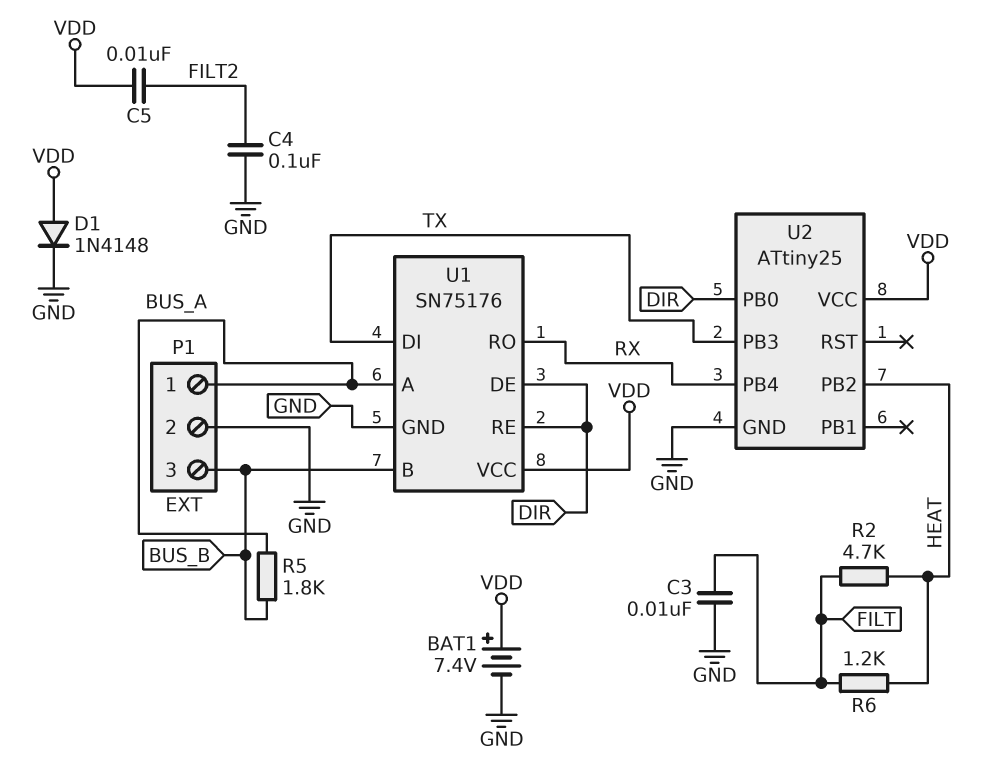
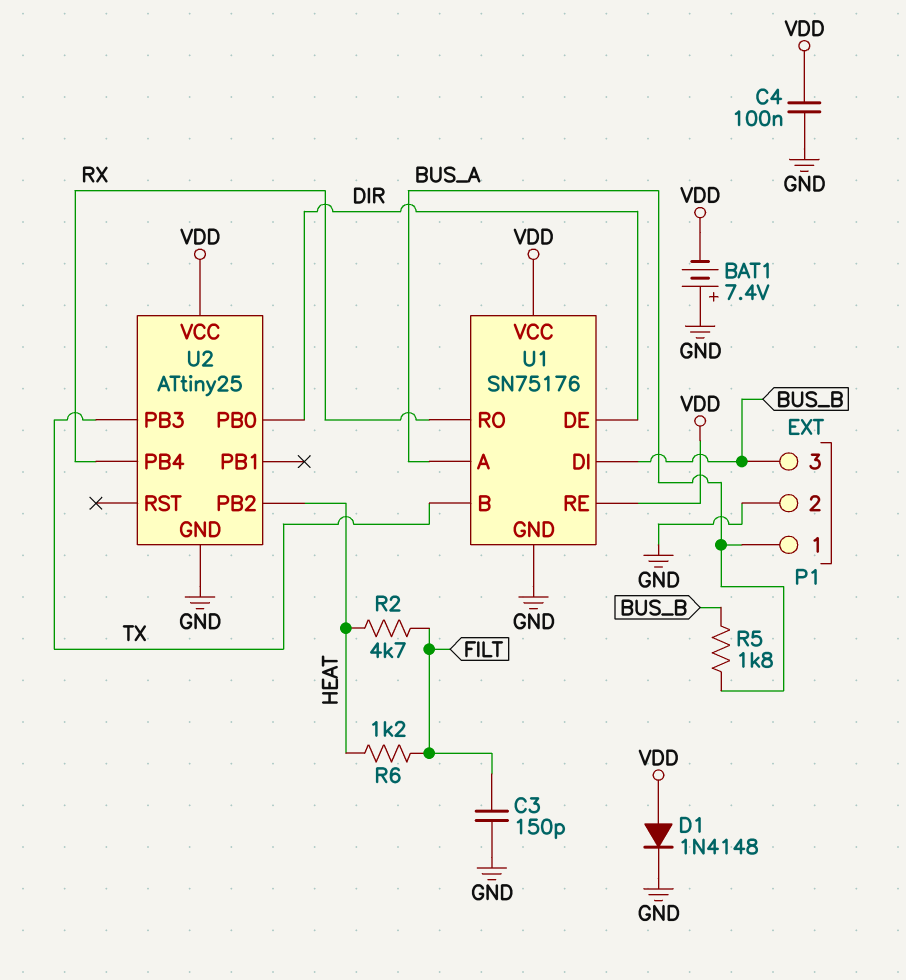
BAT1: 7.4V (plus VDD, minus GND) -> 7.4V (plus GND, minus VDD)
C3: 10nF (FILT, GND) -> 150pF (FILT, GND)
C4: 100nF (FILT2, GND) -> 100nF (GND, VDD)
C5: 10nF (FILT2, VDD) -> none
U1 pin B: BUS_B -> TX
U1 pin DI: TX -> BUS_B
U1 pin RE: DIR -> VDD

